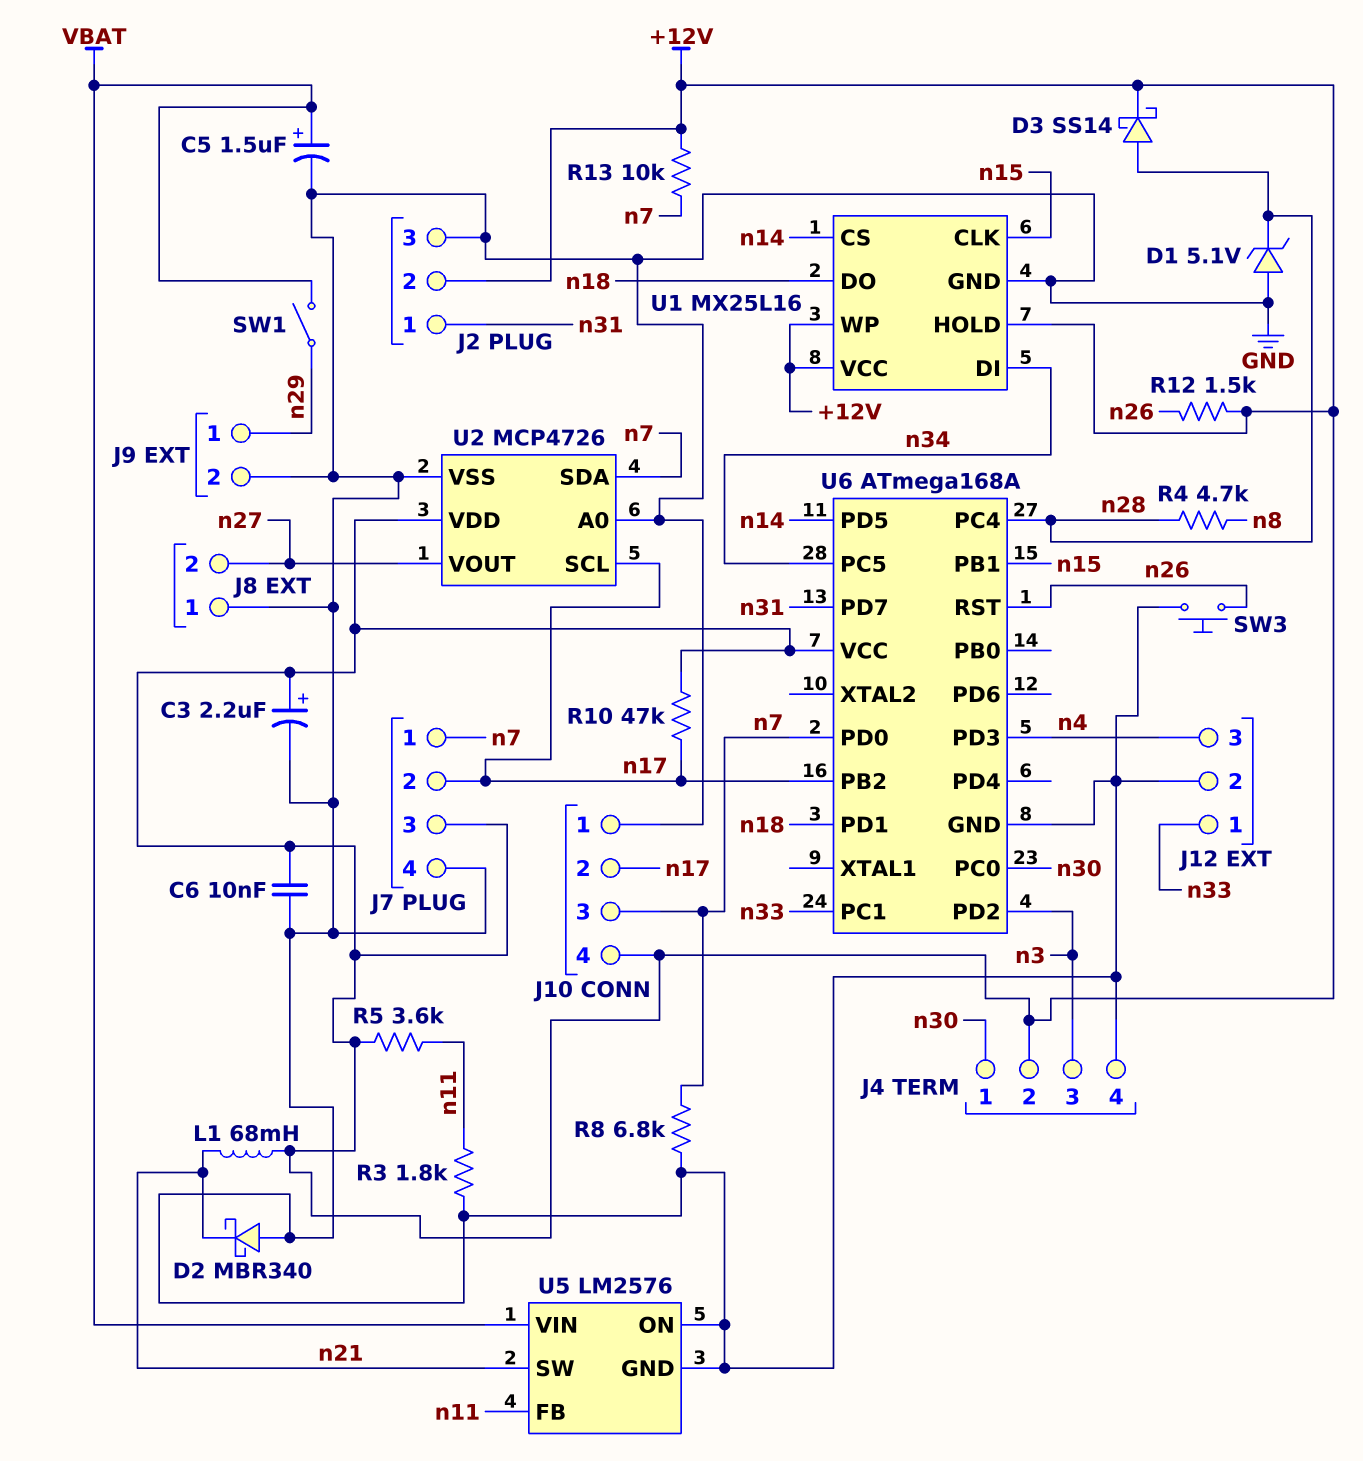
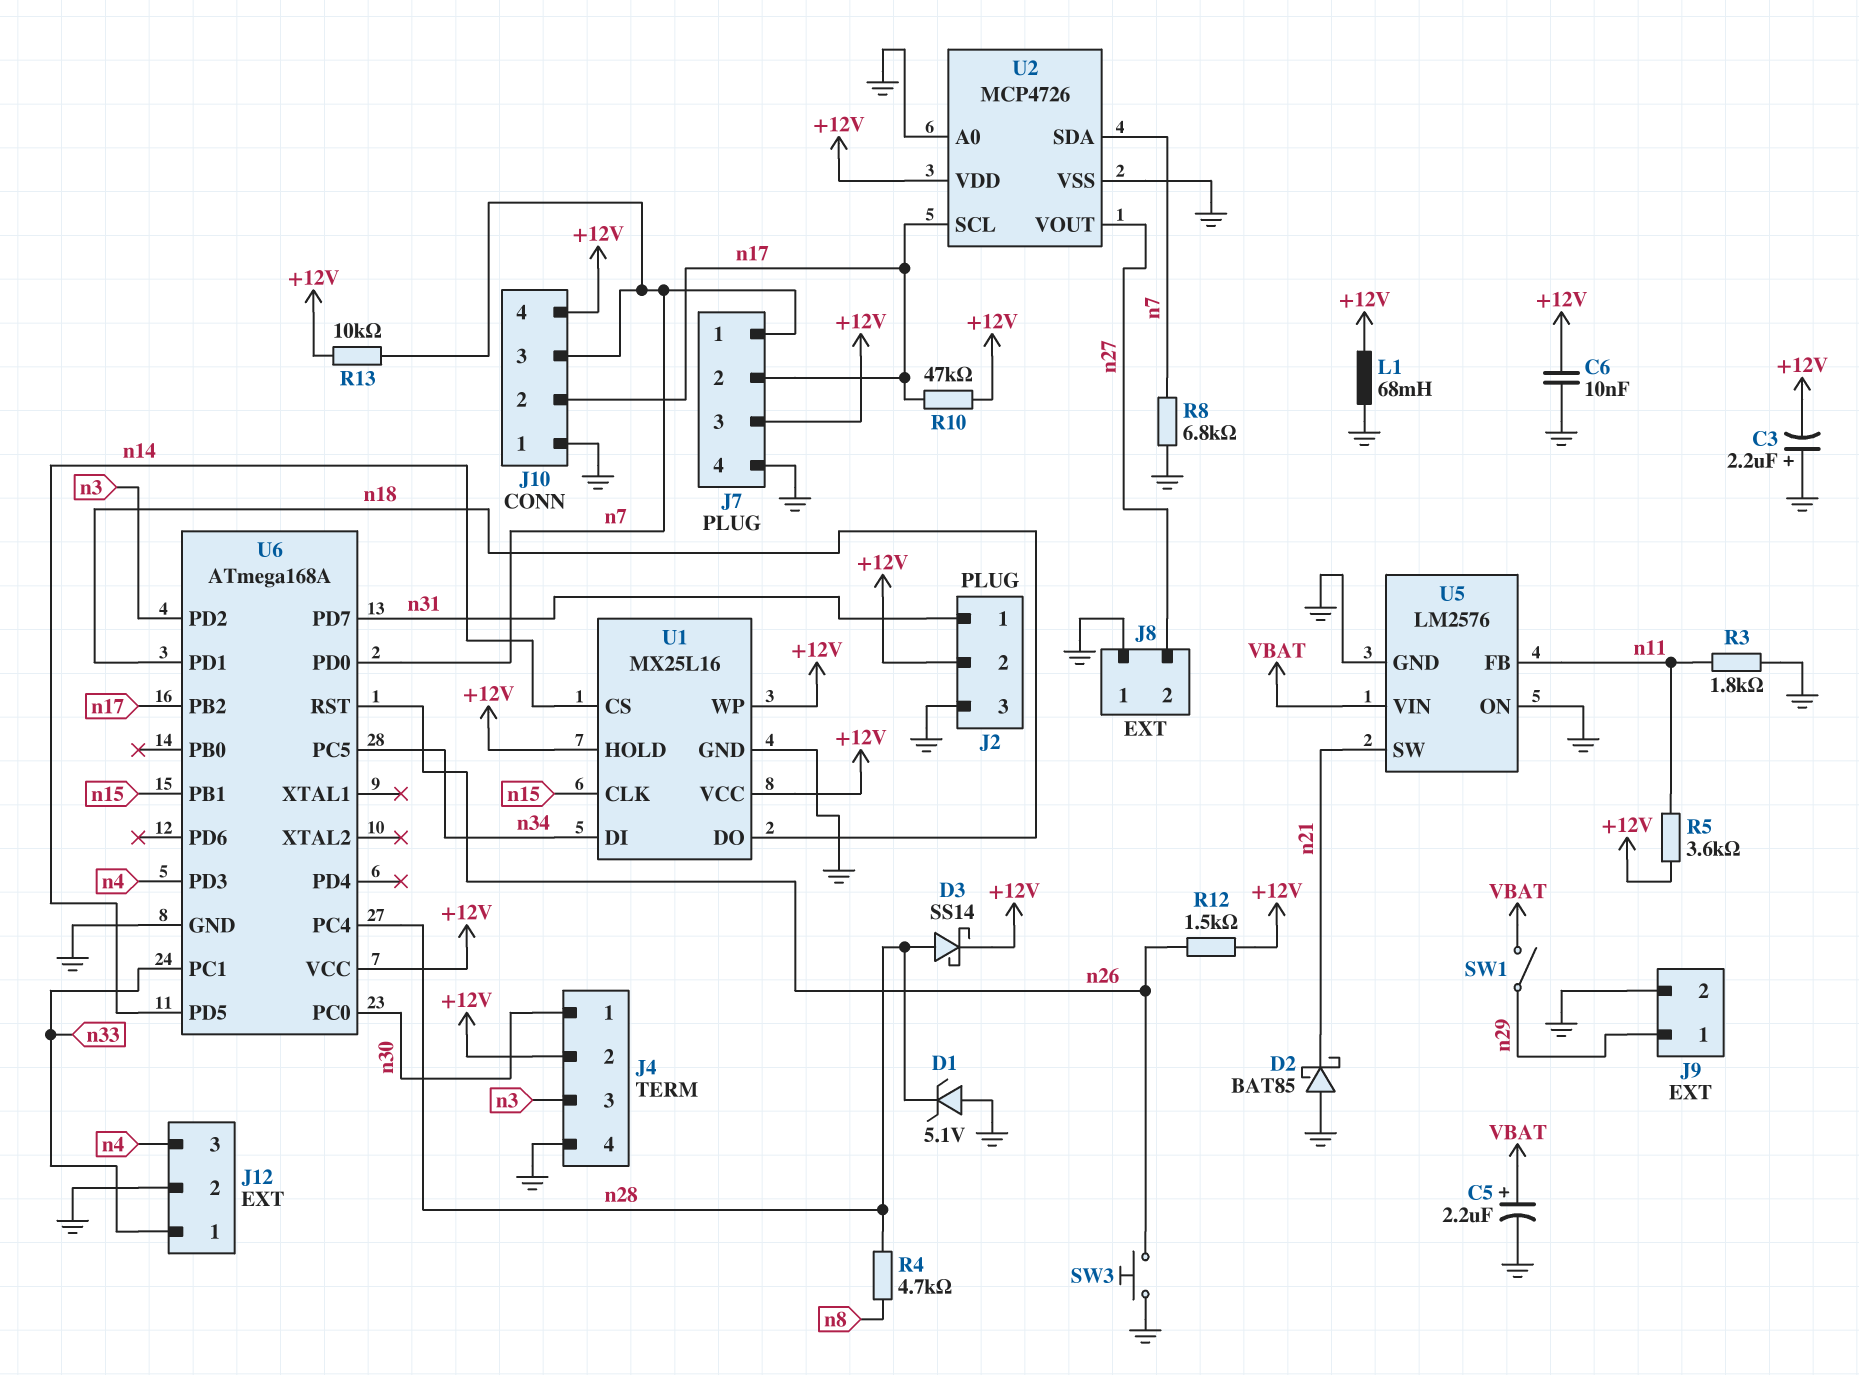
C3: 2.2uF (plus +12V, minus GND) -> 2.2uF (plus GND, minus +12V)
C5: 1.5uF (plus VBAT, minus GND) -> 2.2uF (plus VBAT, minus GND)
D2: schottky MBR340 (A GND, K n21) -> schottky BAT85 (A GND, K n21)
L1: 68mH (+12V, n21) -> 68mH (+12V, GND)

